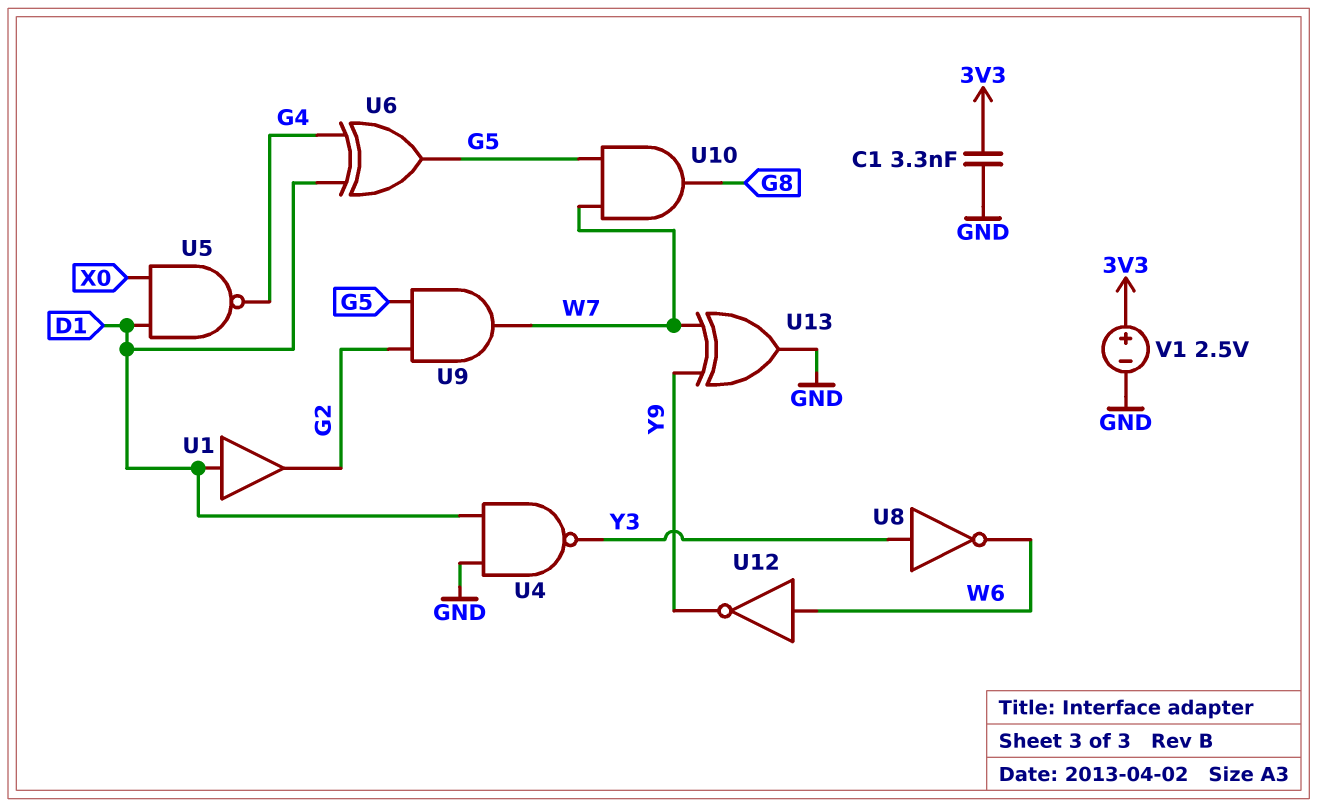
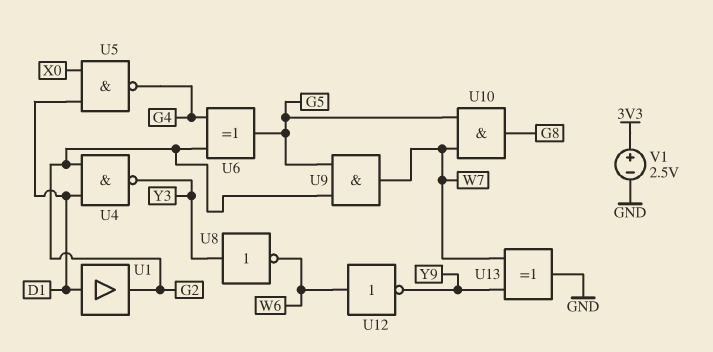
C1: 3.3nF (3V3, GND) -> none
U4: NAND (in D1, in GND, out Y3) -> NAND (in D1, in G2, out Y3)
U6: XOR (in D1, in G4, out G5) -> XOR (in G2, in G4, out G5)

